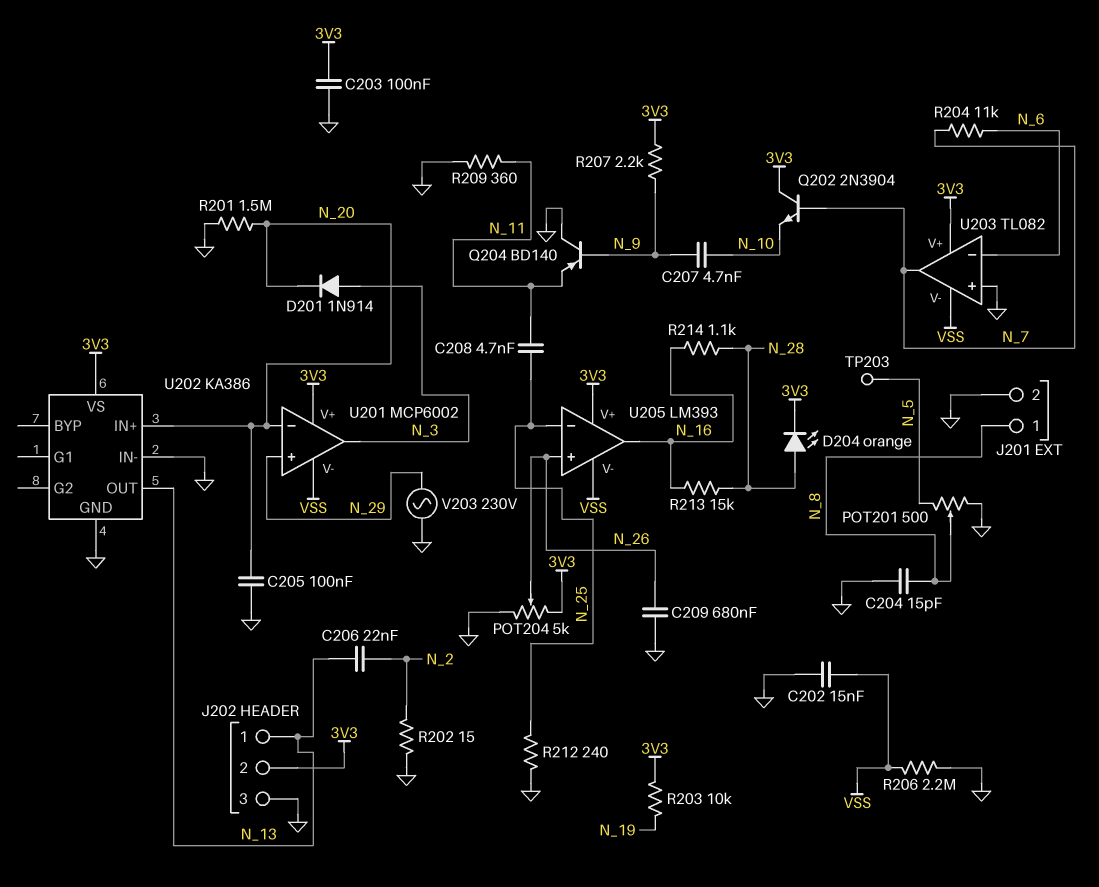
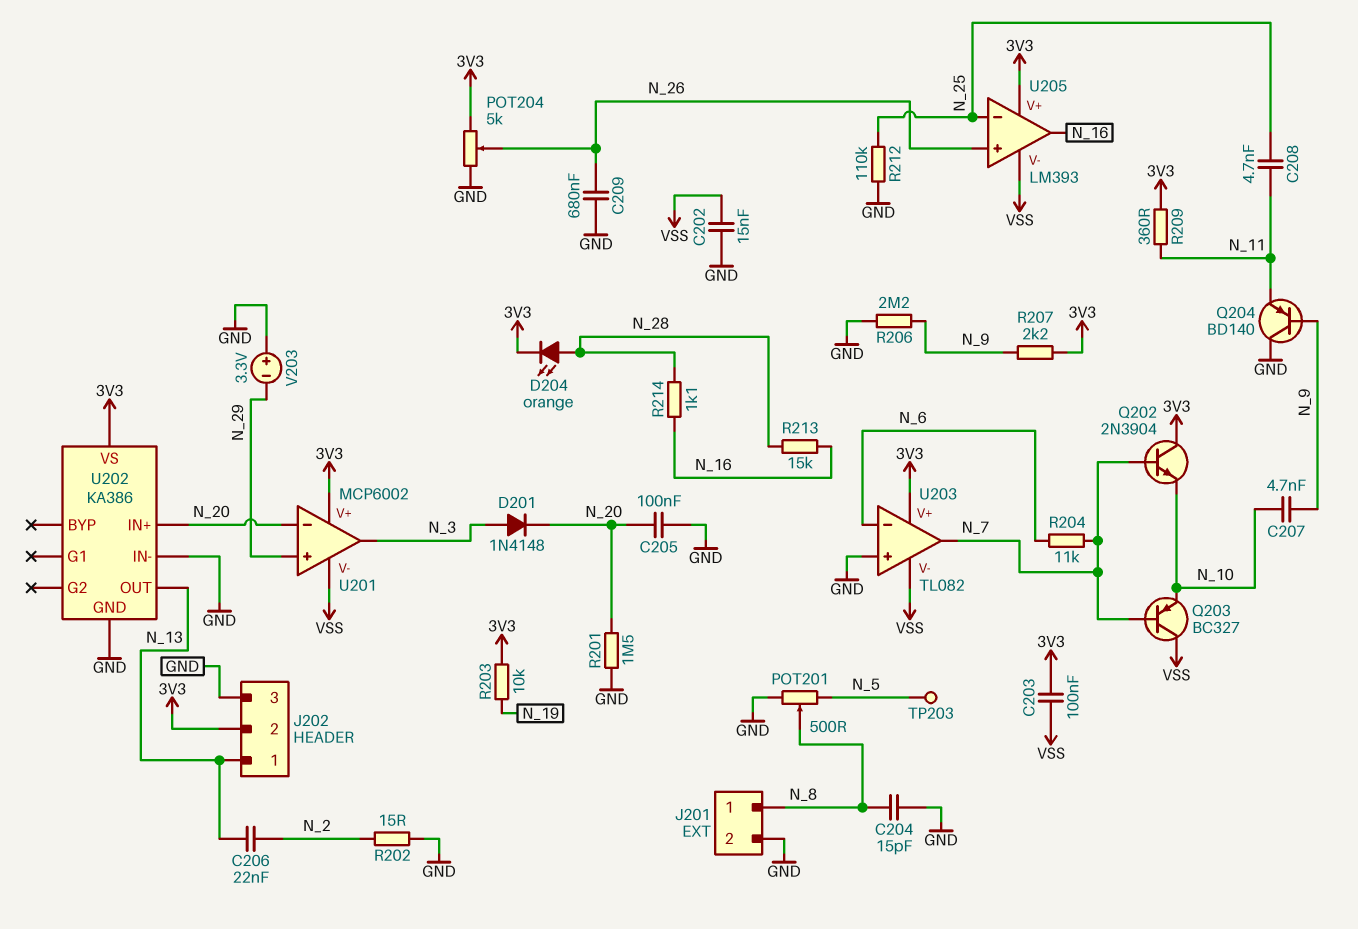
C203: 100nF (3V3, GND) -> 100nF (3V3, VSS)
D201: diode 1N914 (A N_3, K N_20) -> diode 1N4148 (A N_3, K N_20)
Q203: none -> PNP BC327 (B N_7, C VSS, E N_10)
R206: 2.2M (GND, VSS) -> 2.2M (GND, N_9)
R209: 360 (GND, N_11) -> 360 (3V3, N_11)
R212: 240 (GND, N_25) -> 110k (GND, N_25)
V203: AC 230V (GND, N_29) -> 3.3V (plus GND, minus N_29)

